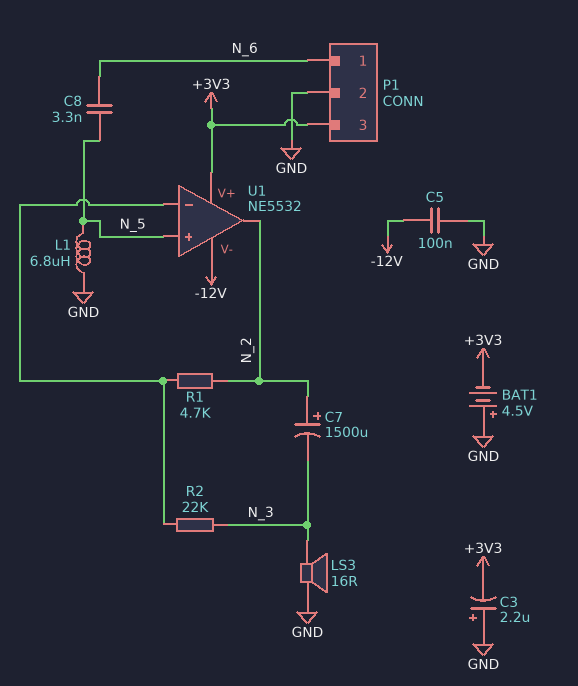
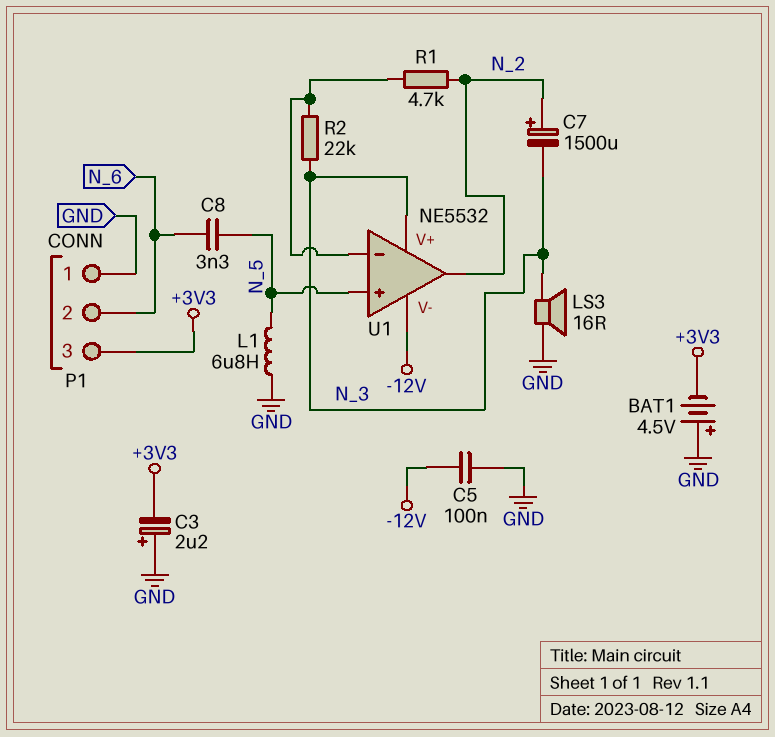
P1 pin 1: N_6 -> GND
P1 pin 2: GND -> N_6
U1 pin V+: +3V3 -> N_3

